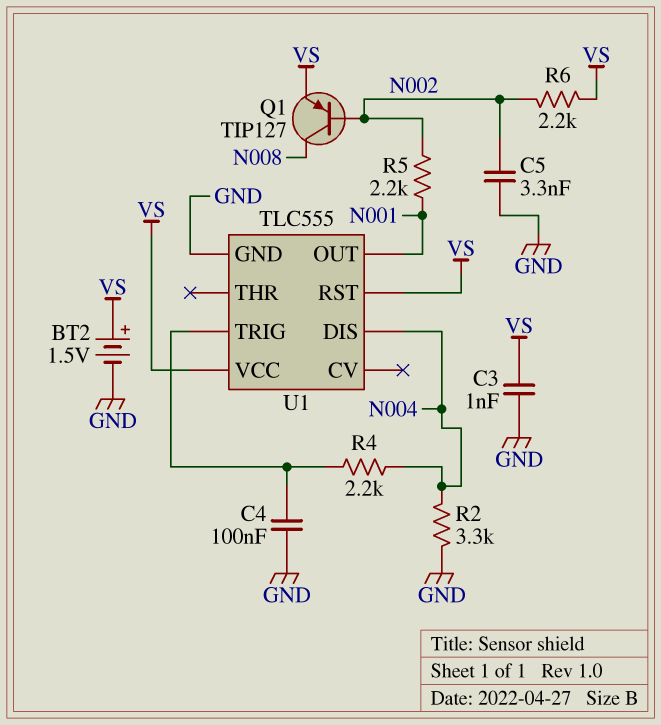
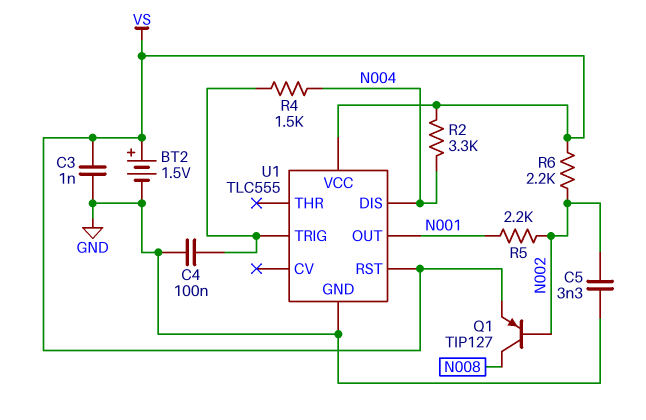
R2: 3.3k (GND, N004) -> 3.3k (N004, VS)
R4: 2.2k (N004, U1/TRIG) -> 1.5k (N004, U1/TRIG)

